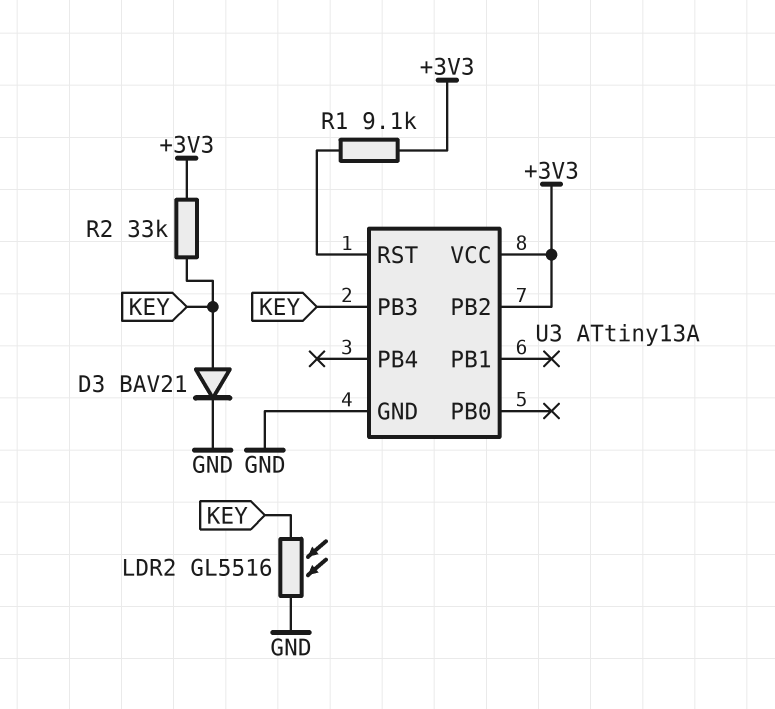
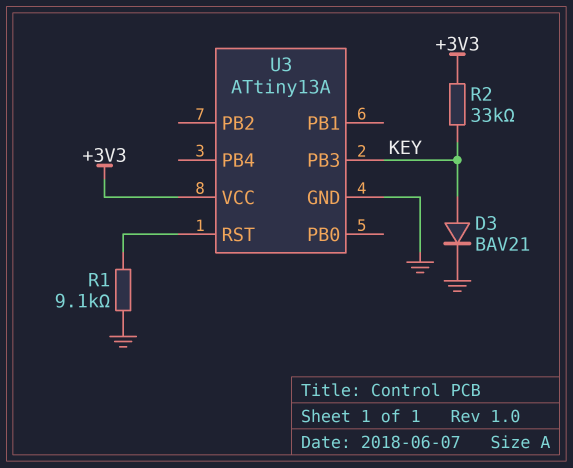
LDR2: GL5516 (GND, KEY) -> none
R1: 9.1k (+3V3, U3/RST) -> 9.1k (GND, U3/RST)
U3 pin PB2: +3V3 -> none

